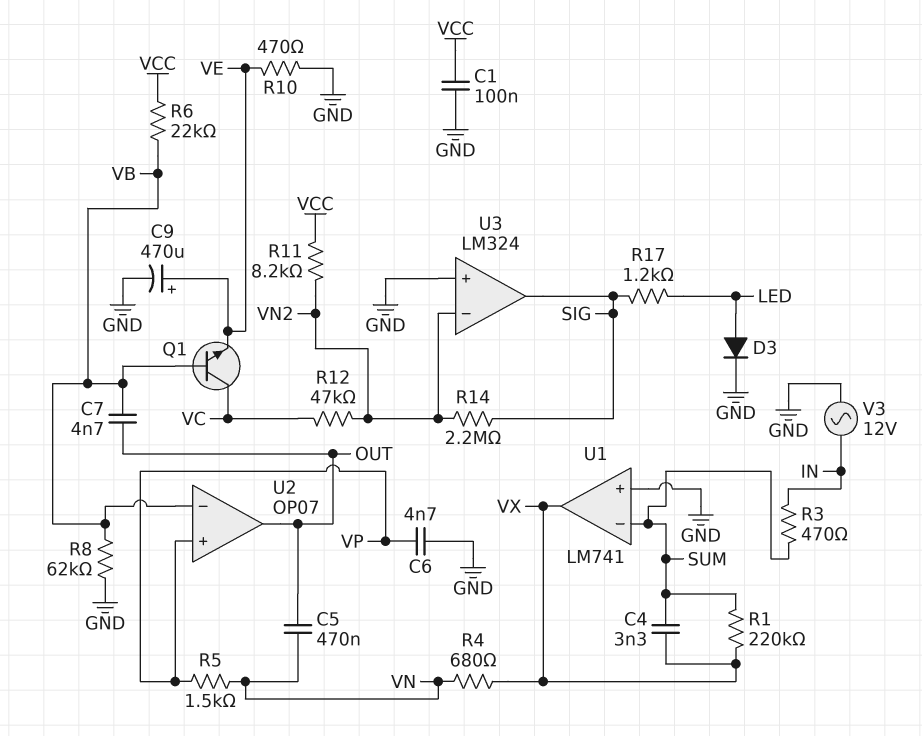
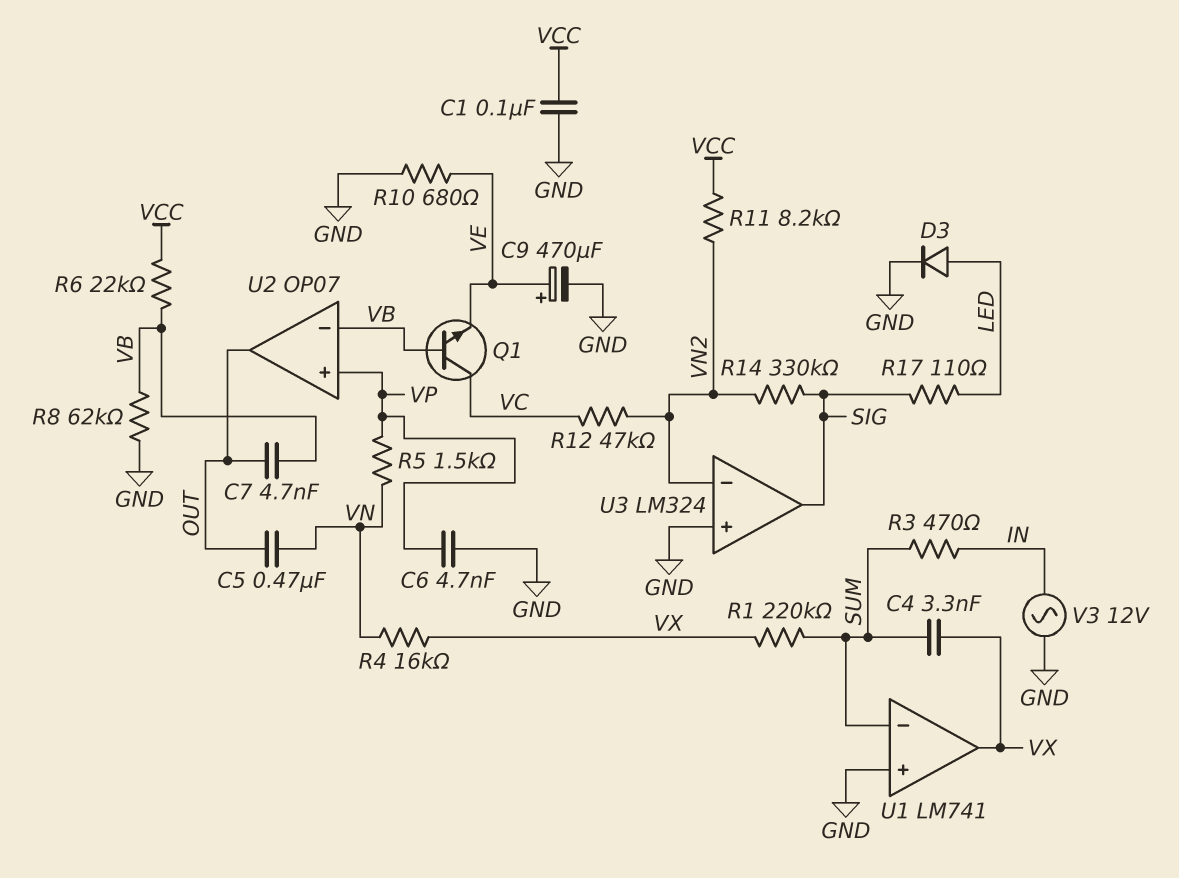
R4: 680 (VN, VX) -> 16k (VN, VX)
R10: 470 (GND, VE) -> 680 (GND, VE)
R14: 2.2M (SIG, VN2) -> 330k (SIG, VN2)
R17: 1.2k (LED, SIG) -> 110 (LED, SIG)

